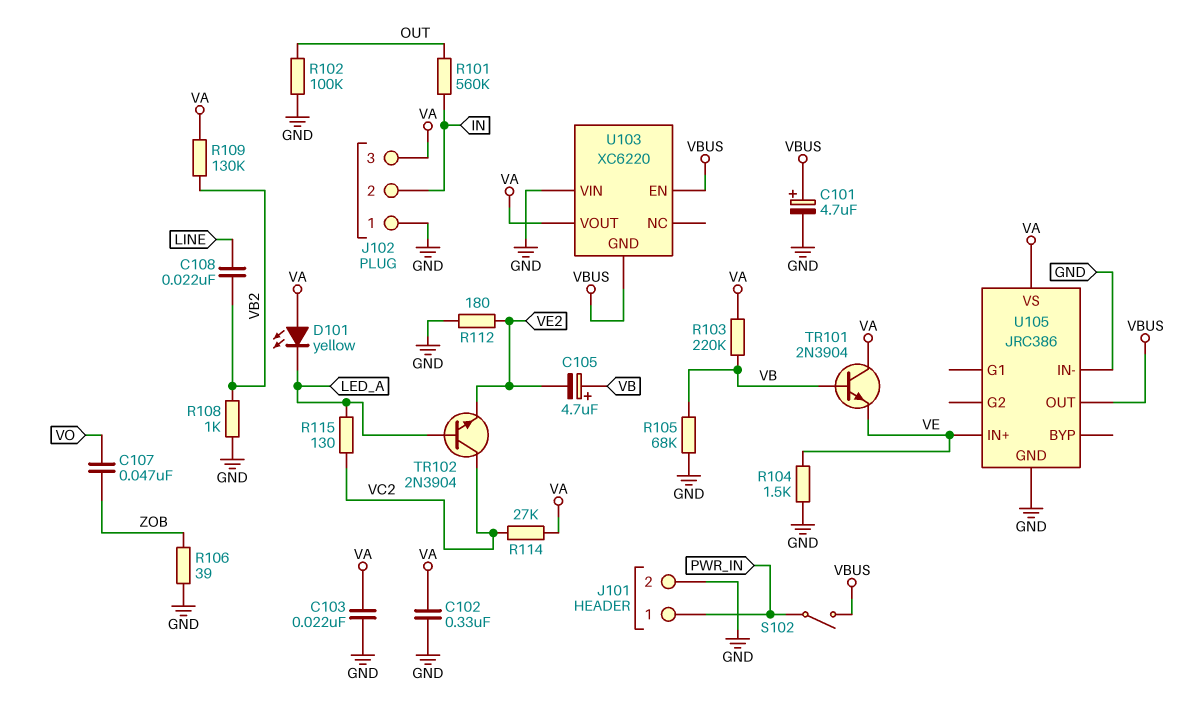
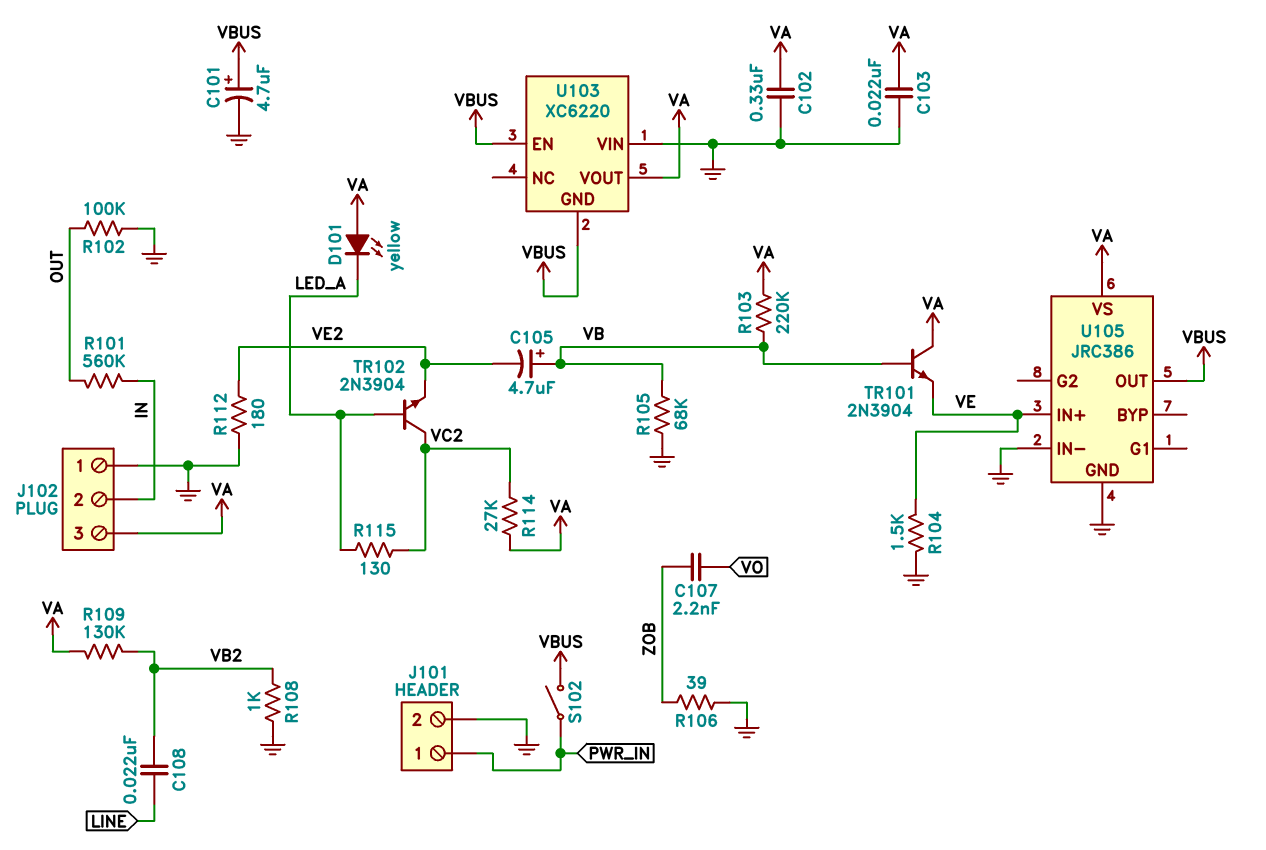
C107: 47nF (VO, ZOB) -> 2.2nF (VO, ZOB)

